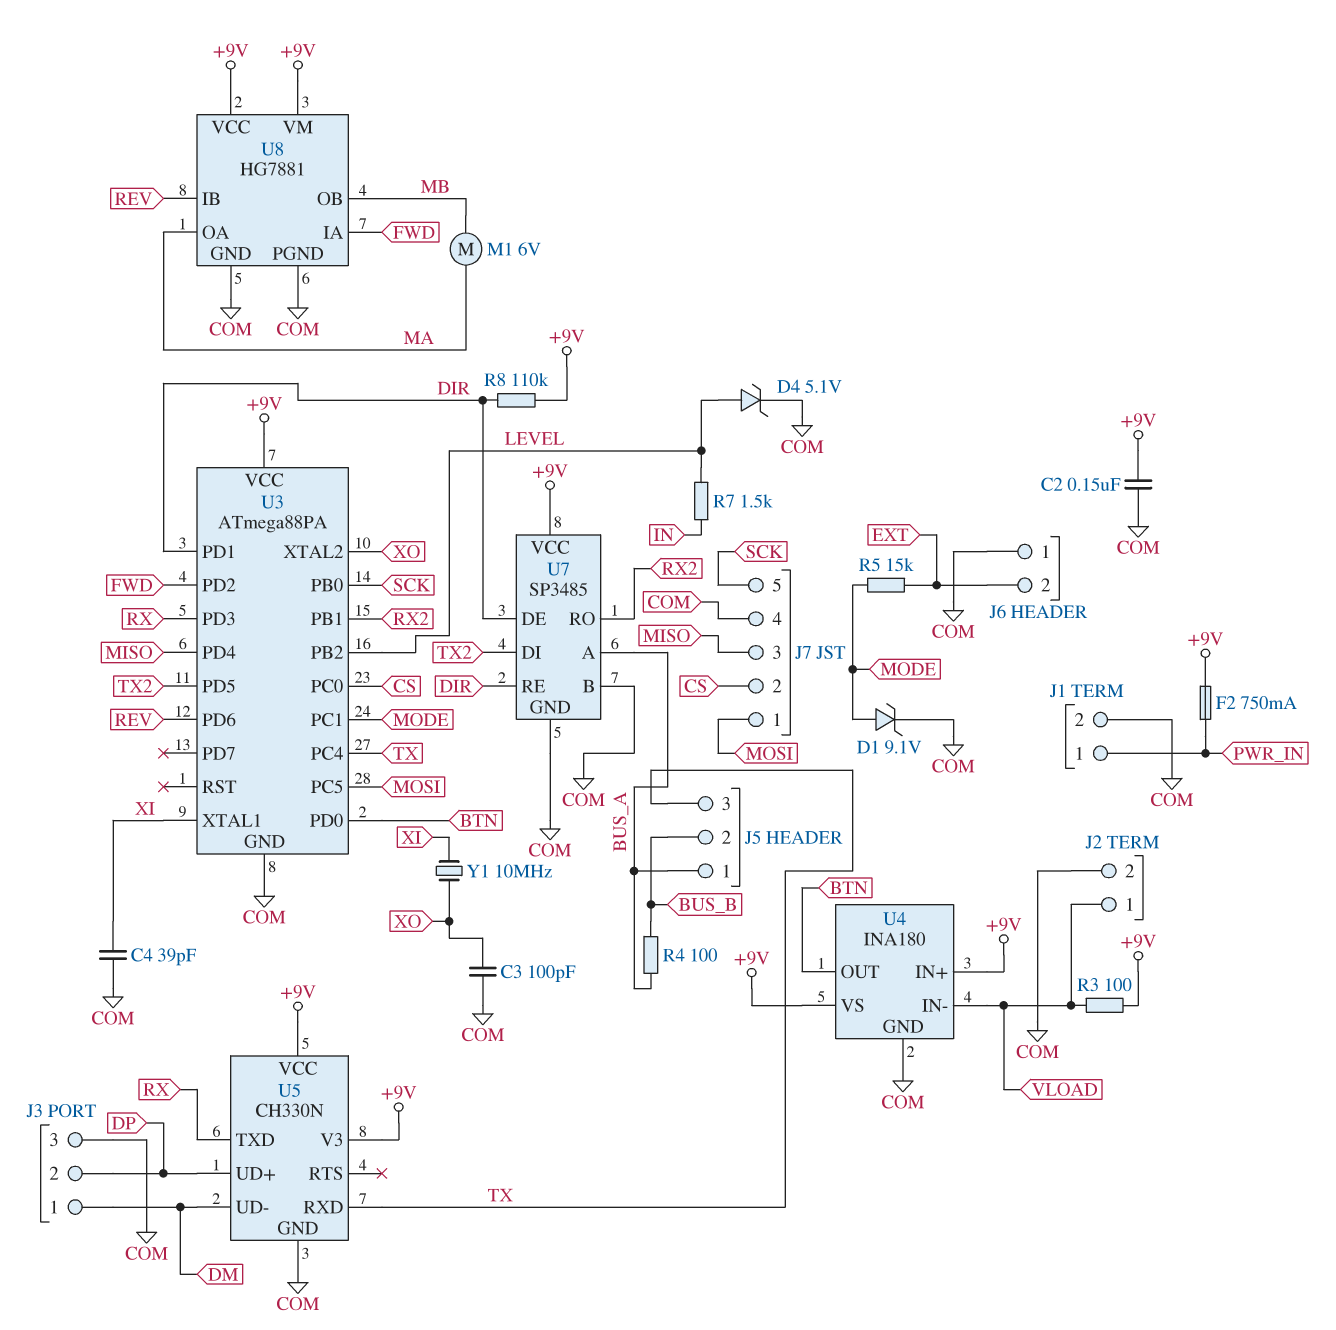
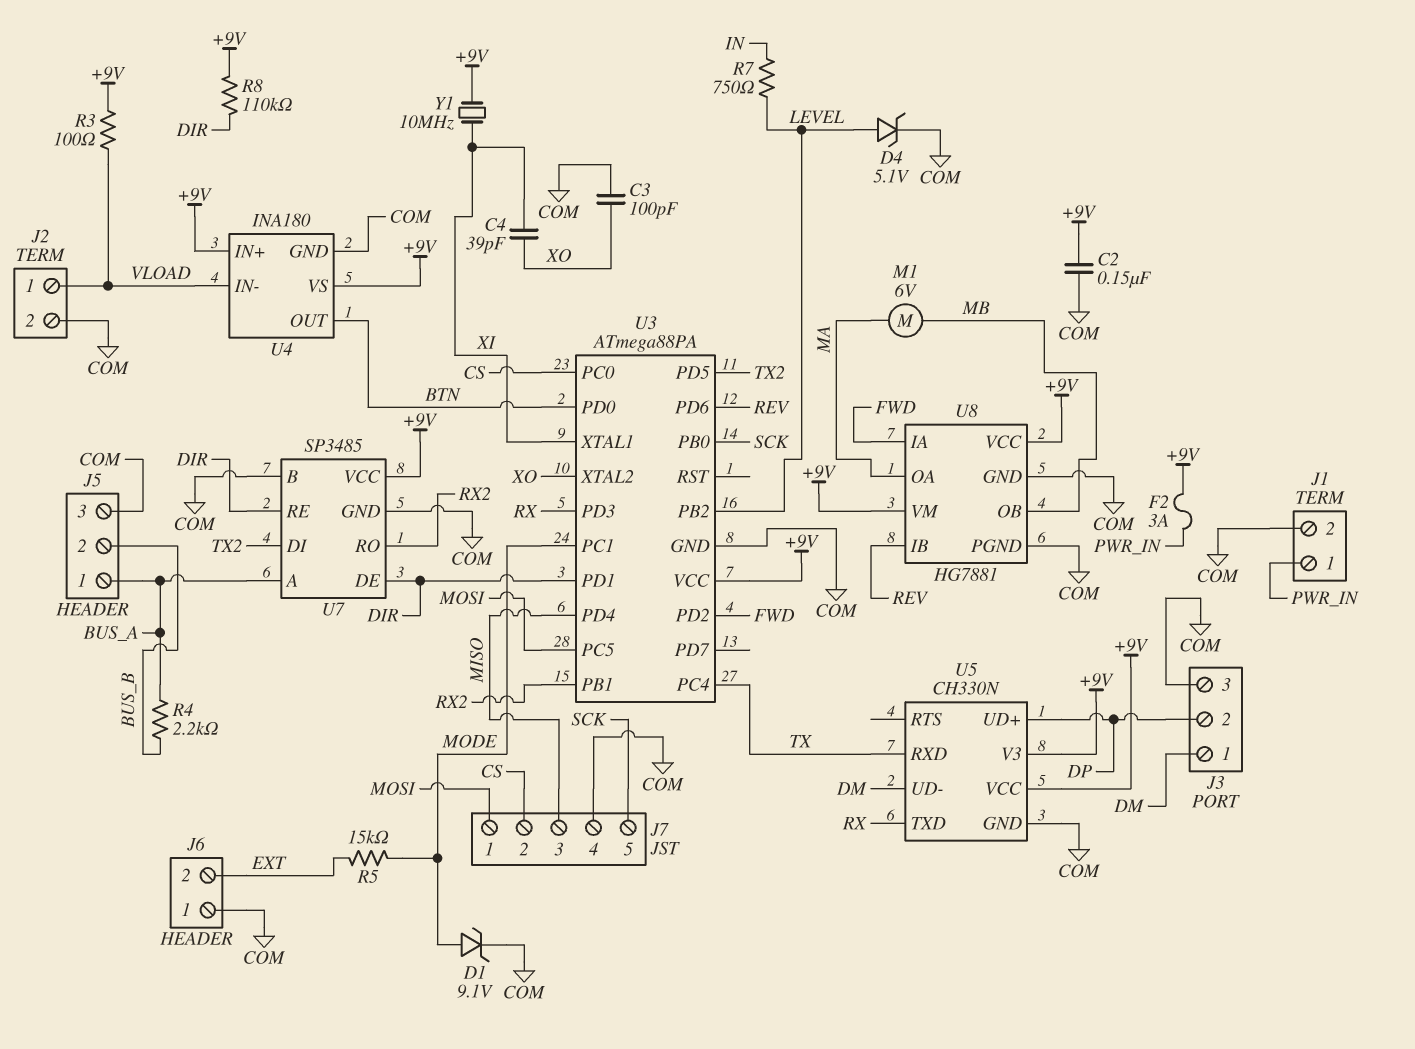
C4: 39pF (COM, XI) -> 39pF (XI, XO)
F2: 750mA (+9V, PWR_IN) -> 3A (+9V, PWR_IN)
J5 pin 3: TX -> COM
R4: 100 (BUS_A, BUS_B) -> 2.2k (BUS_A, BUS_B)
R7: 1.5k (IN, LEVEL) -> 750 (IN, LEVEL)
Y1: 10MHz (XI, XO) -> 10MHz (+9V, XI)

